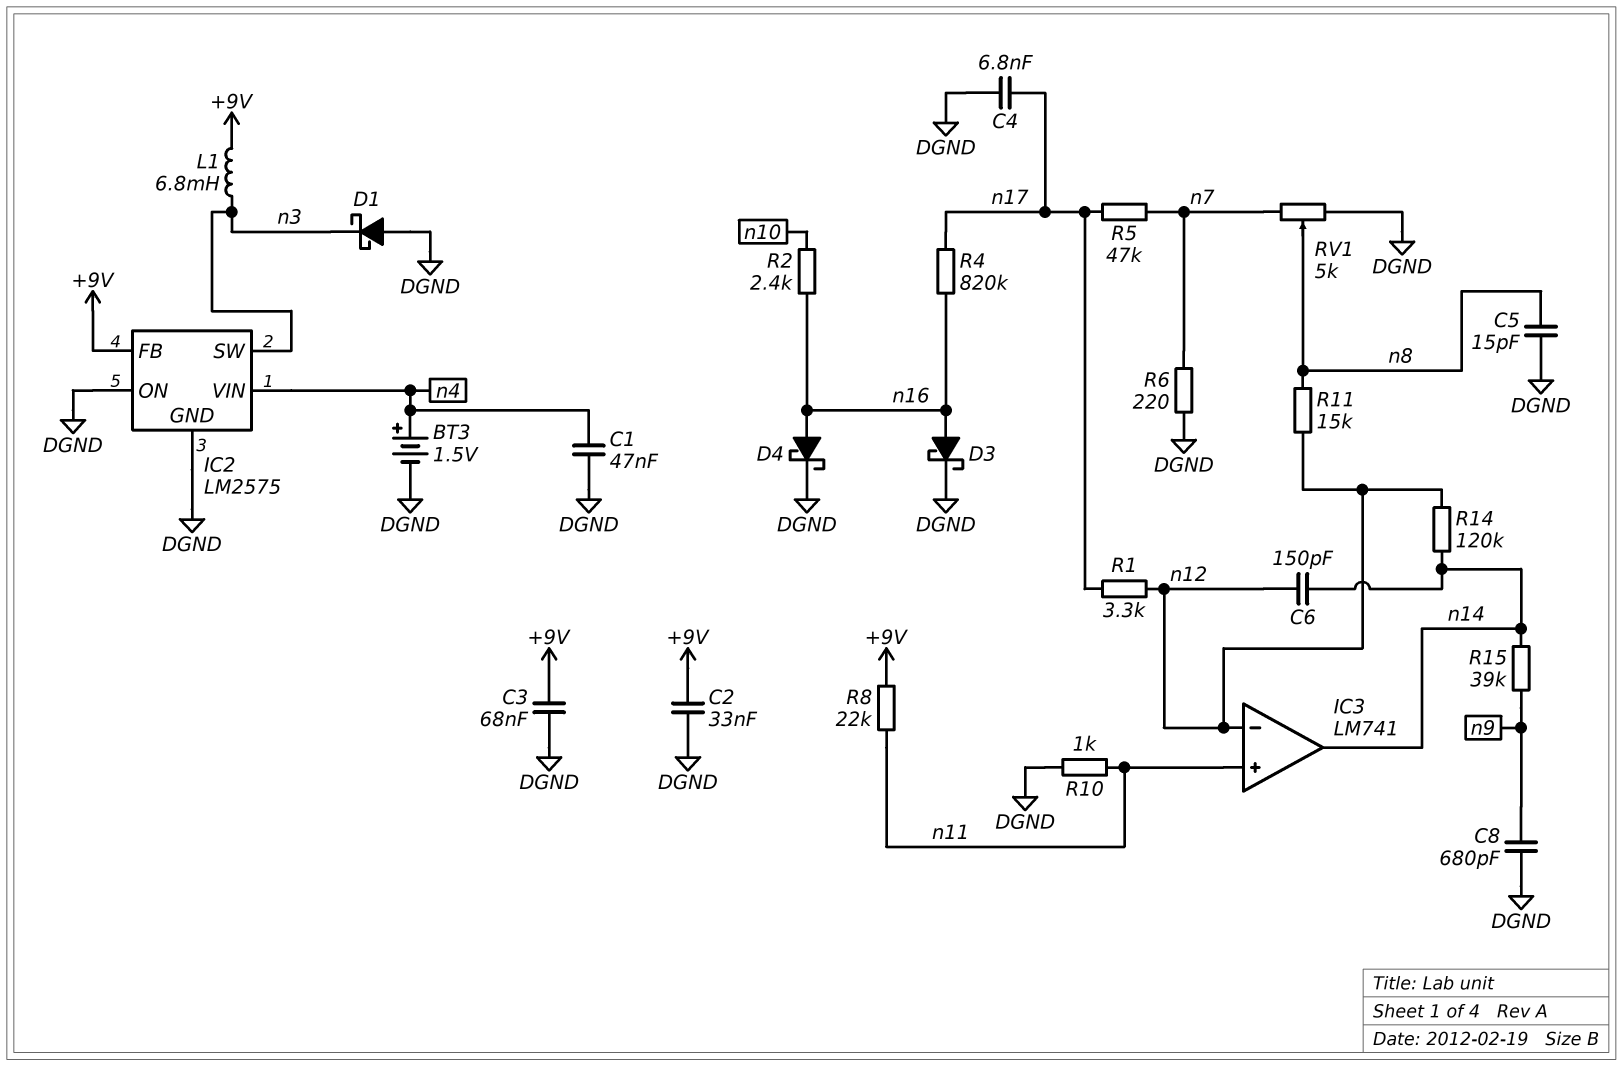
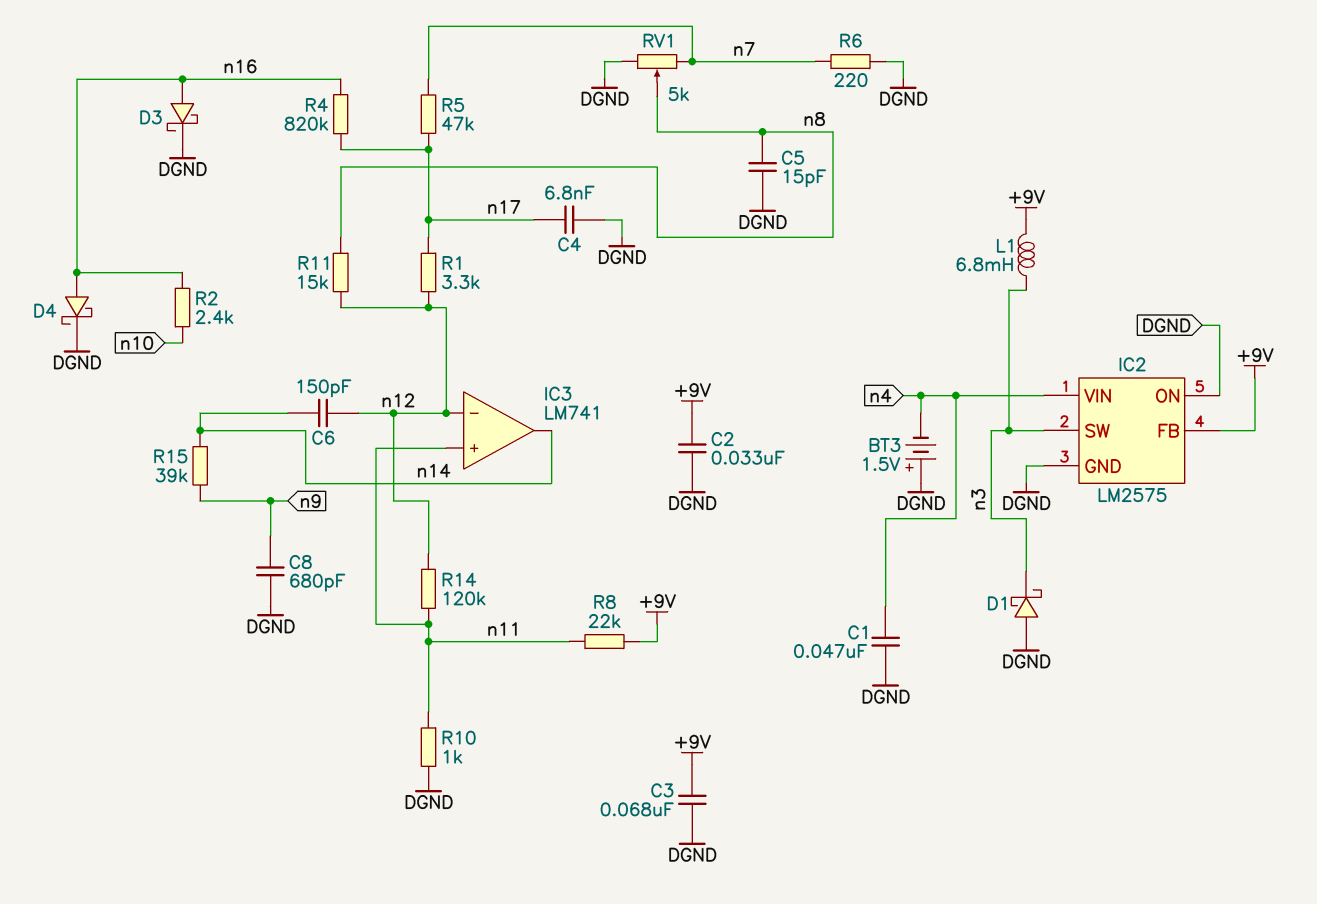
BT3: 1.5V (plus n4, minus DGND) -> 1.5V (plus DGND, minus n4)
R14: 120k (n12, n14) -> 120k (n11, n12)

